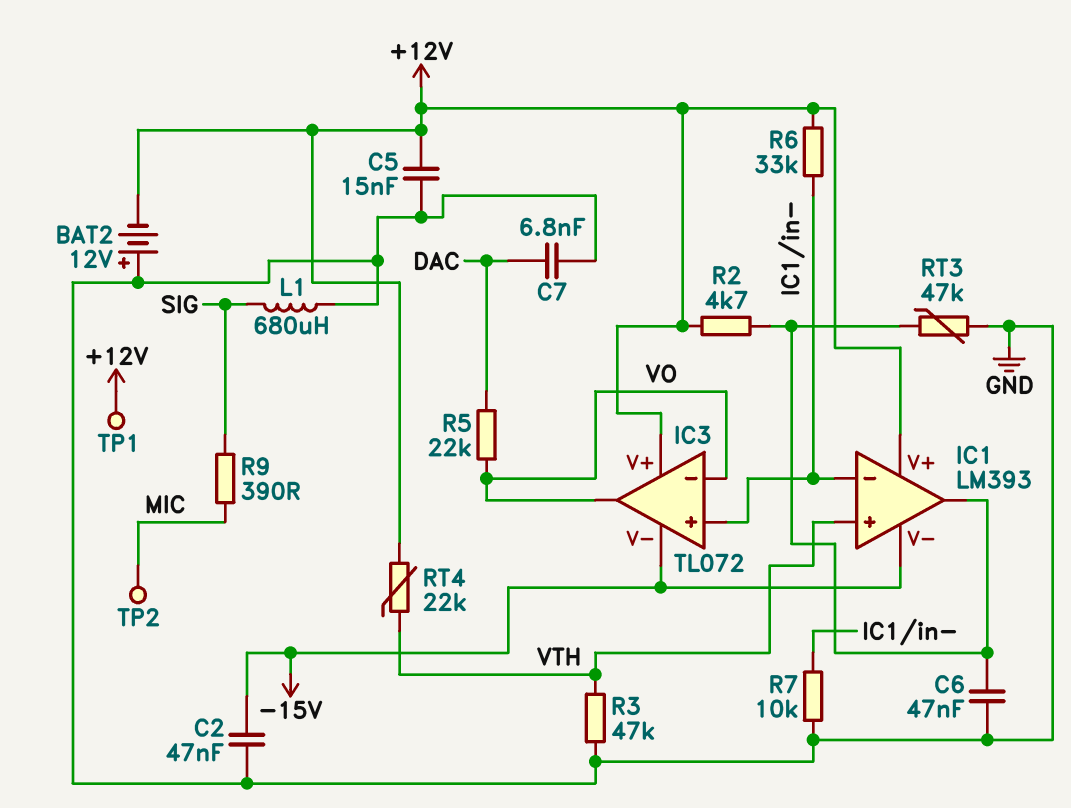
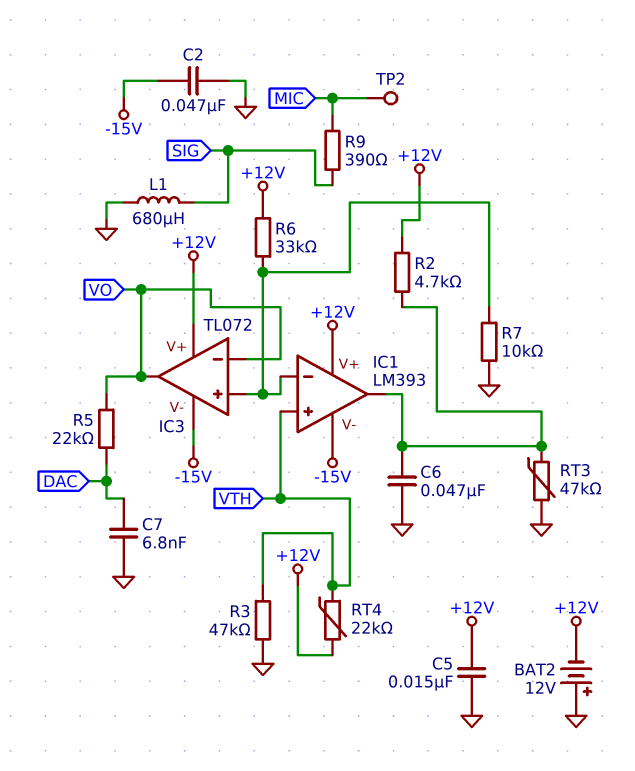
TP1: test point (+12V) -> none

